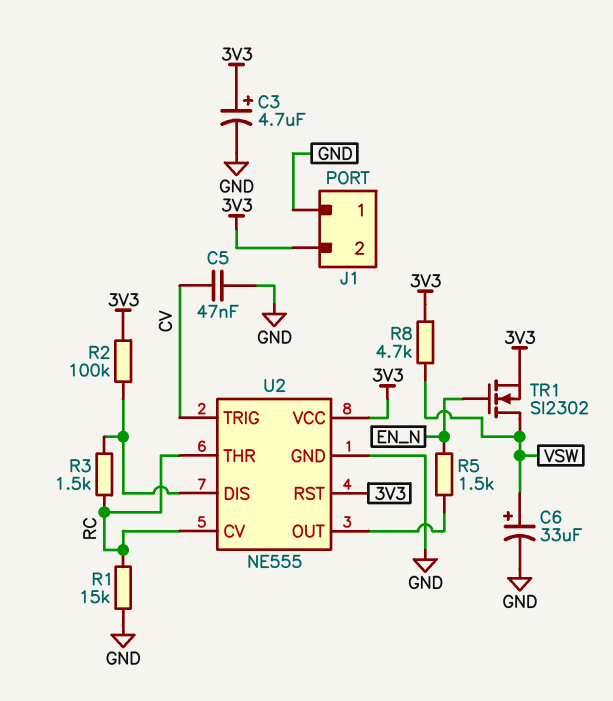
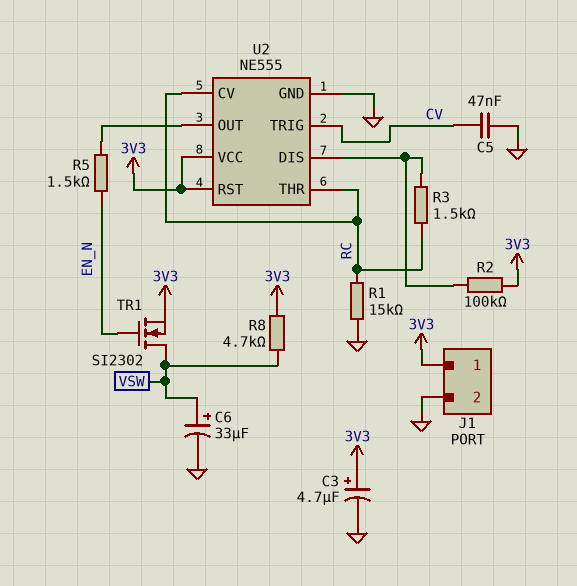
J1 pin 1: GND -> 3V3
J1 pin 2: 3V3 -> GND

